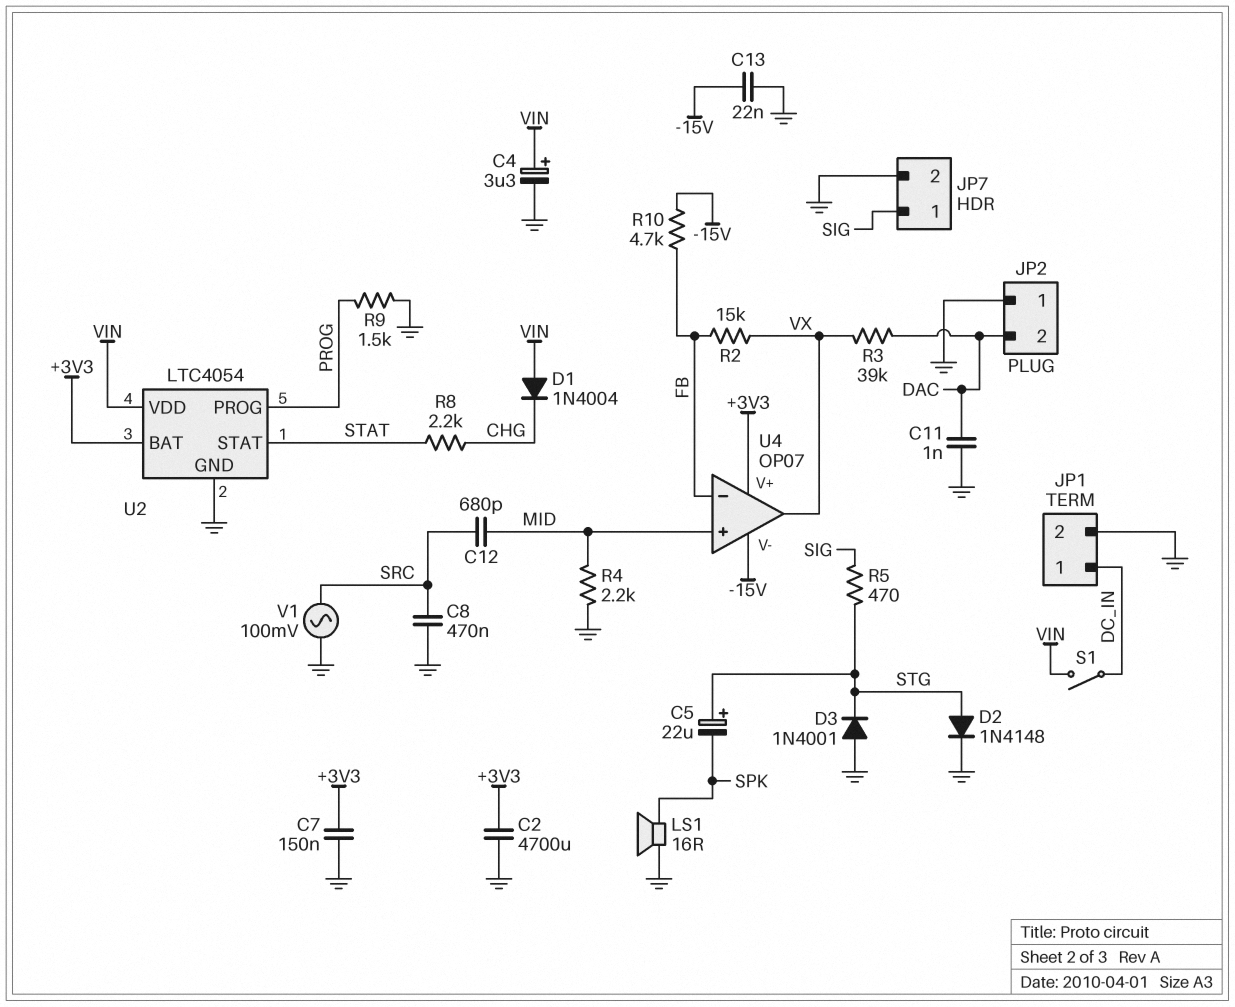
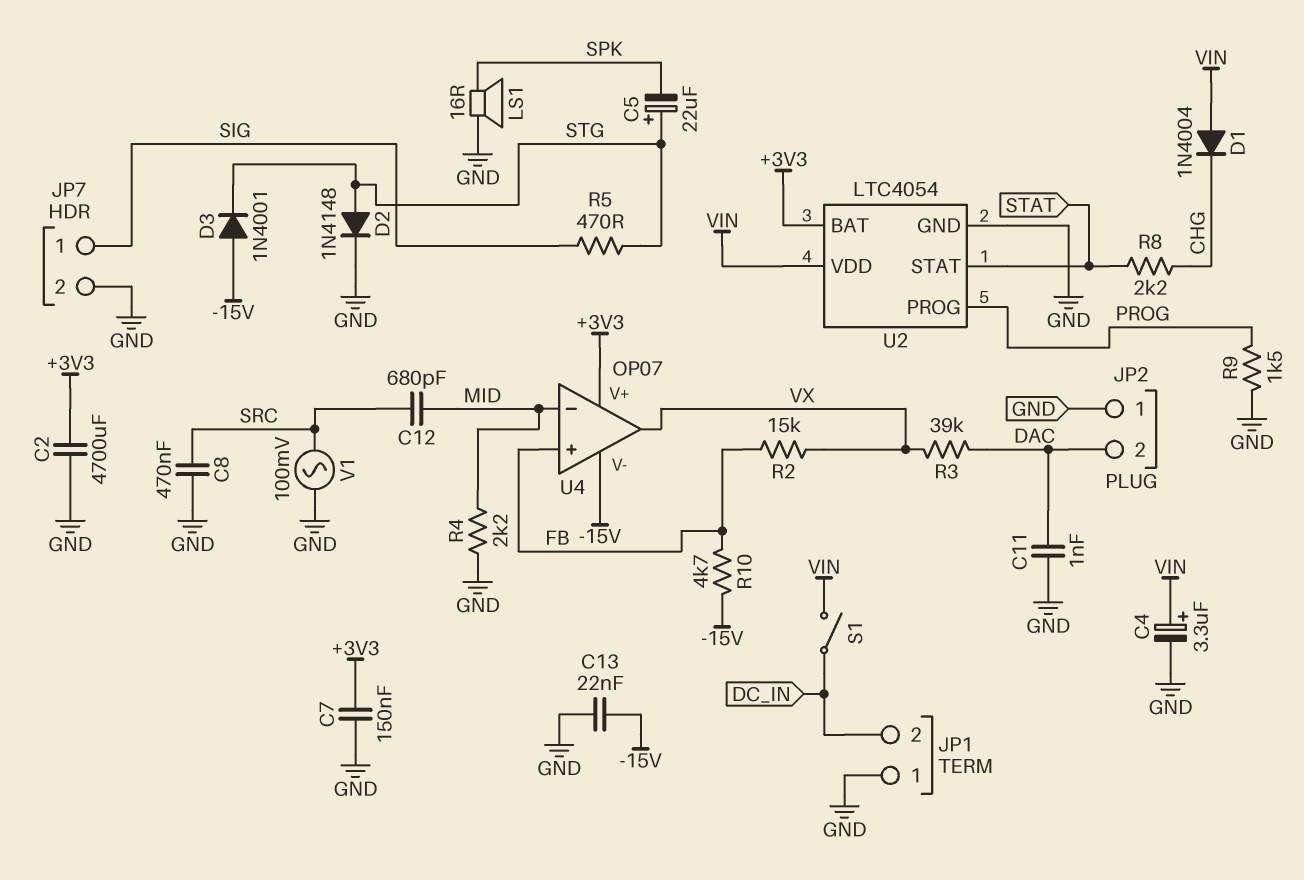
D3: diode 1N4001 (A GND, K STG) -> diode 1N4001 (A -15V, K STG)
JP1 pin 1: DC_IN -> GND
JP1 pin 2: GND -> DC_IN
U4 pin in+: MID -> FB
U4 pin in-: FB -> MID

